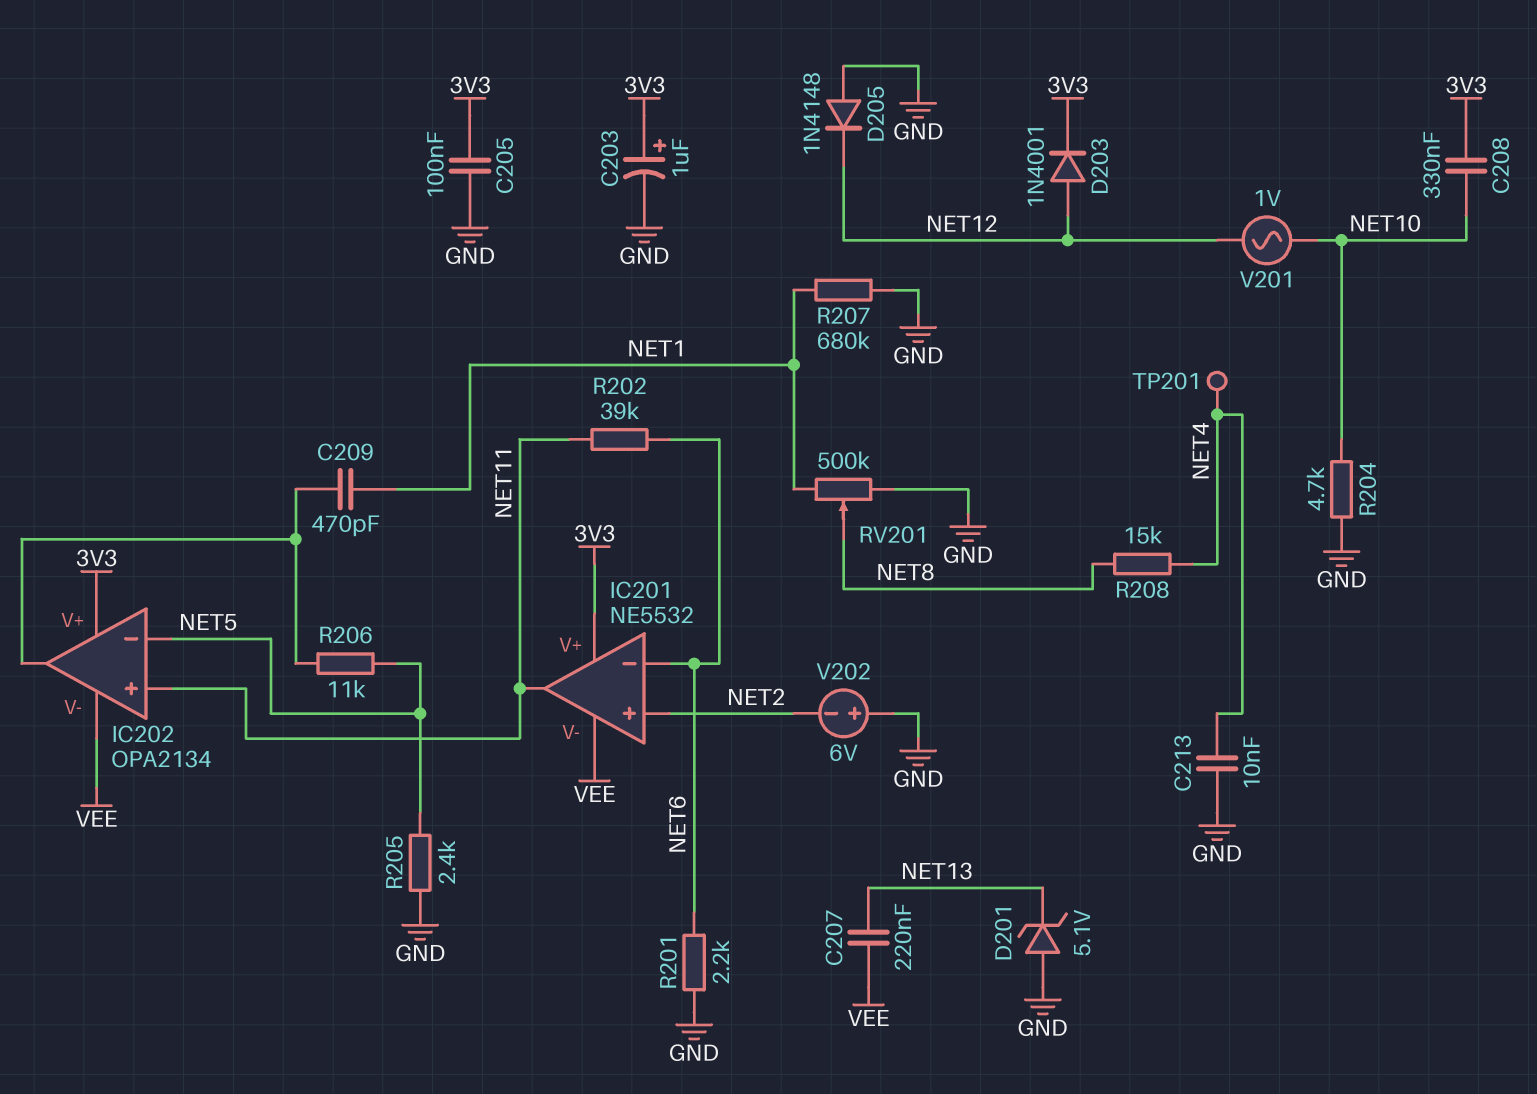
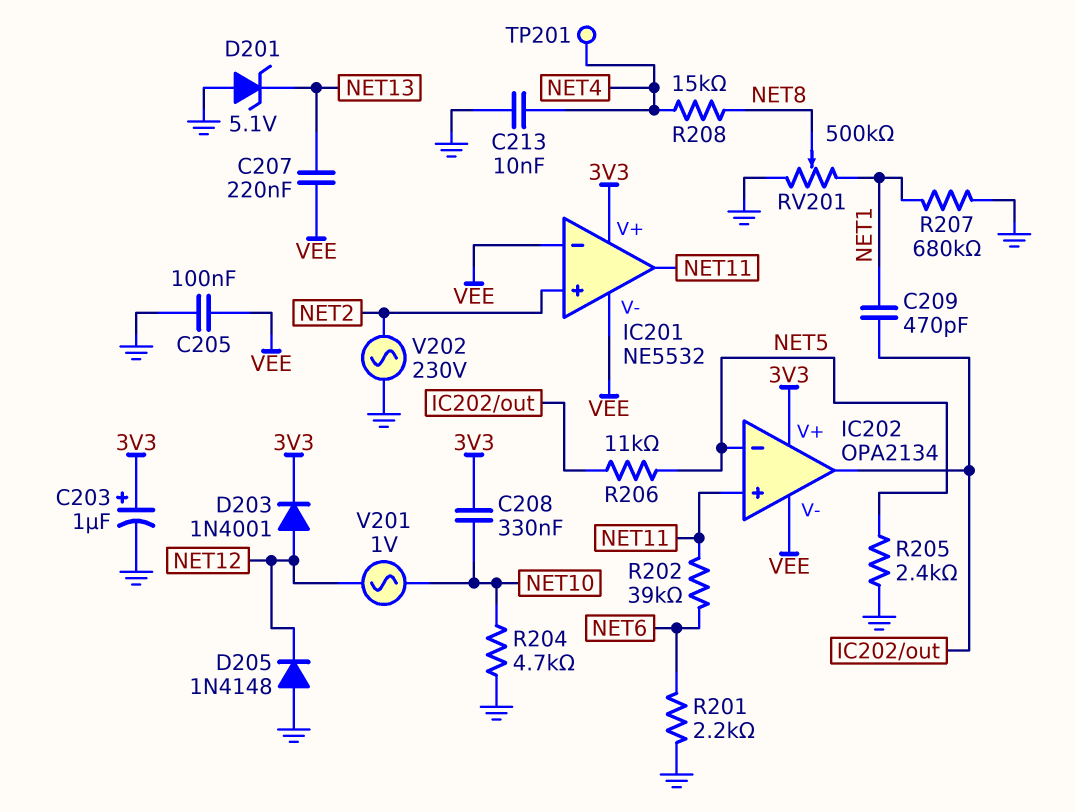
C205: 100nF (3V3, GND) -> 100nF (GND, VEE)
IC201 pin in-: NET6 -> VEE
V202: 6V (plus GND, minus NET2) -> AC 230V (GND, NET2)

